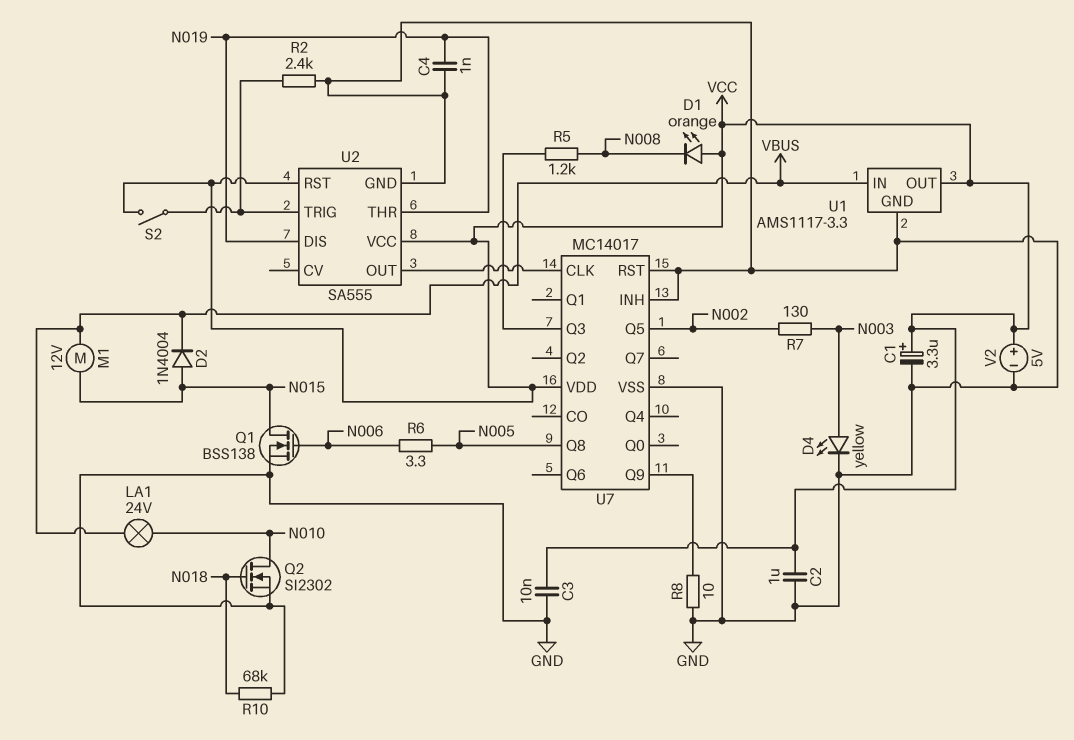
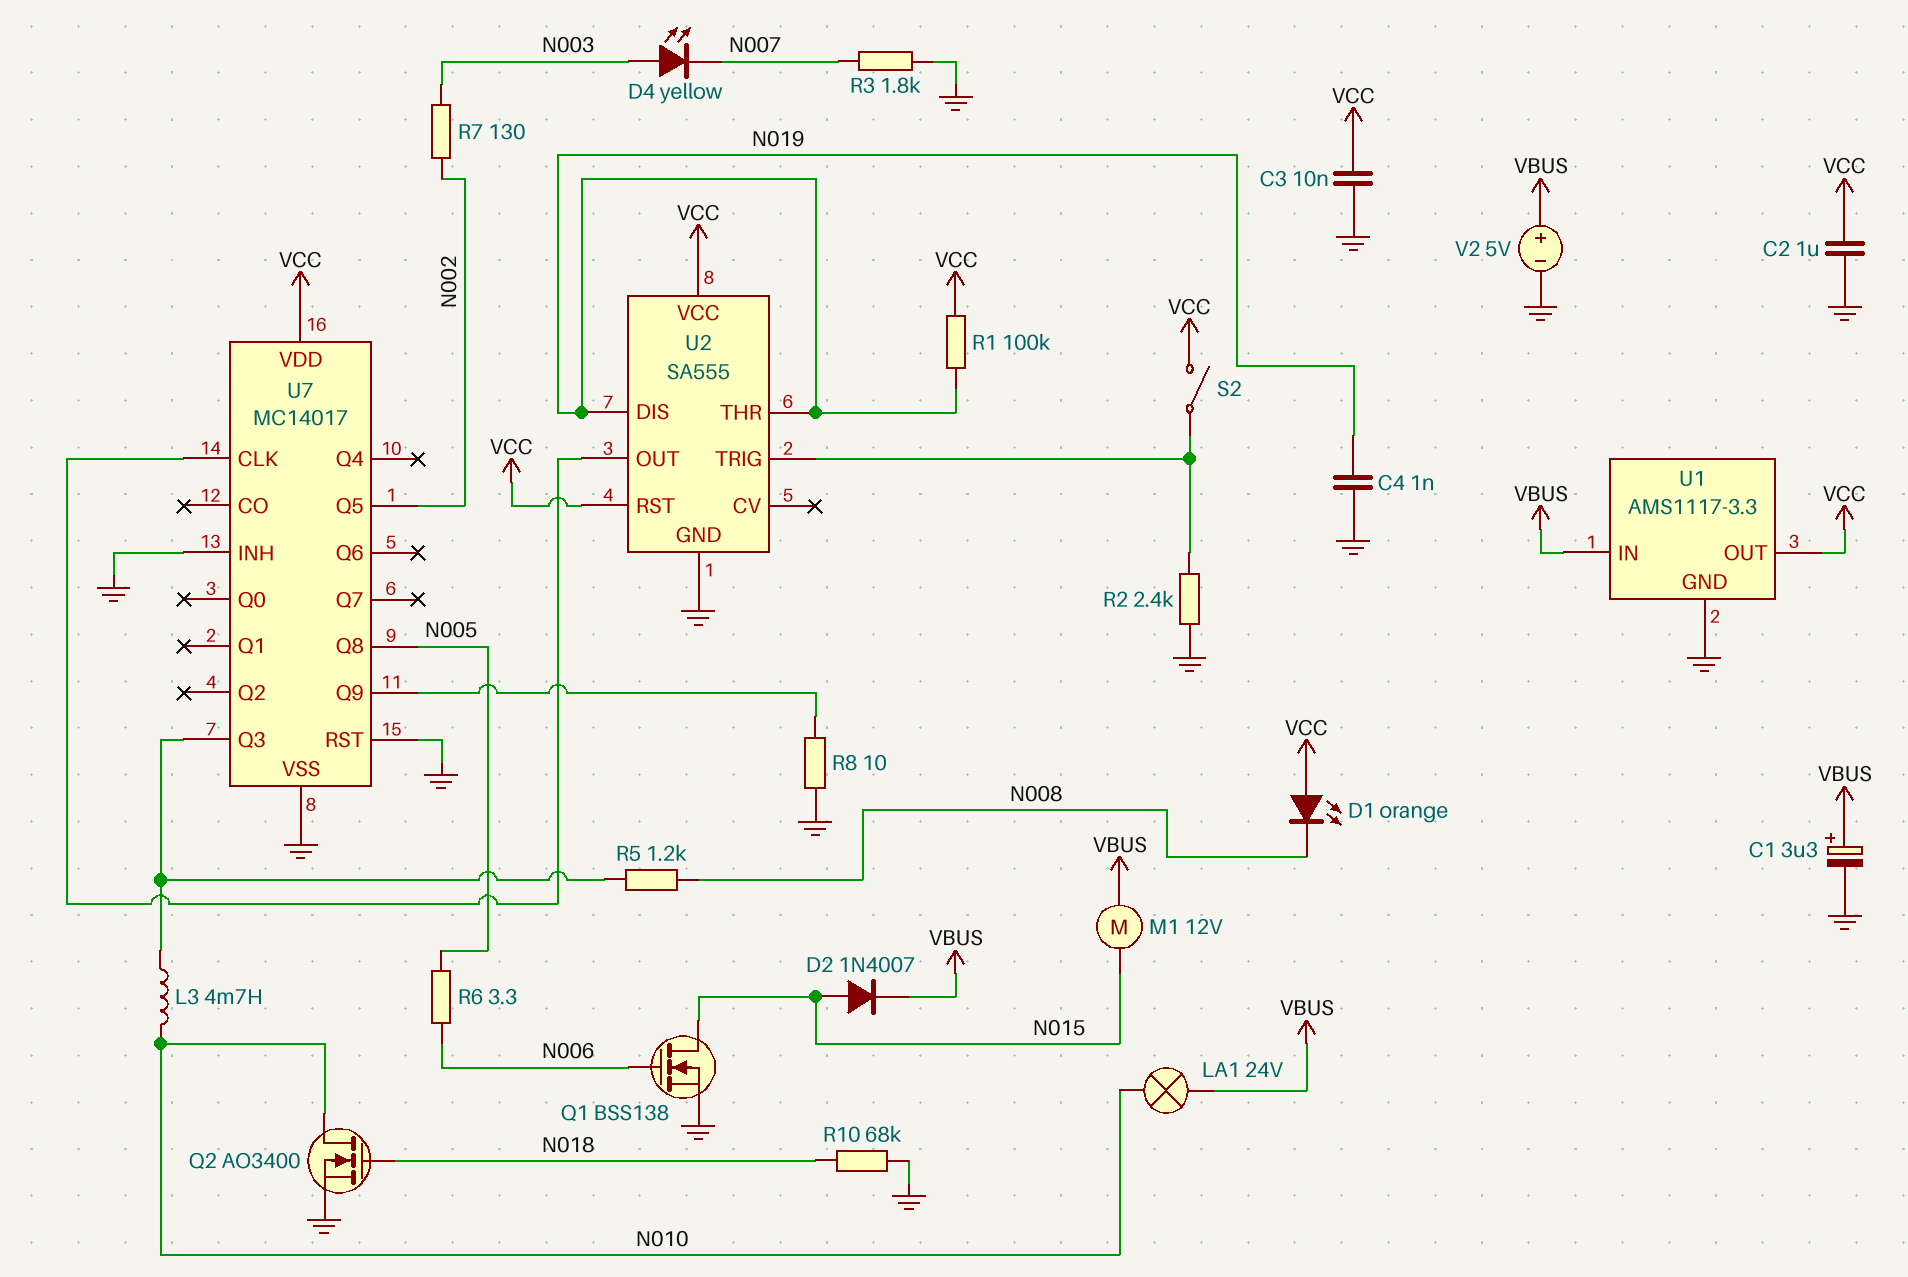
C1: 3.3uF (plus VCC, minus GND) -> 3.3uF (plus VBUS, minus GND)
D2: diode 1N4004 (A N015, K VBUS) -> diode 1N4007 (A N015, K VBUS)
D4: LED yellow (A N003, K GND) -> LED yellow (A N003, K N007)
L3: none -> 4.7mH (N010, U7/Q3)
Q2: NMOS SI2302 (G N018, D N010, S GND) -> NMOS AO3400 (G N018, D N010, S GND)
R1: none -> 100k (N019, VCC)
R3: none -> 1.8k (GND, N007)
V2: 5V (plus VCC, minus GND) -> 5V (plus VBUS, minus GND)

